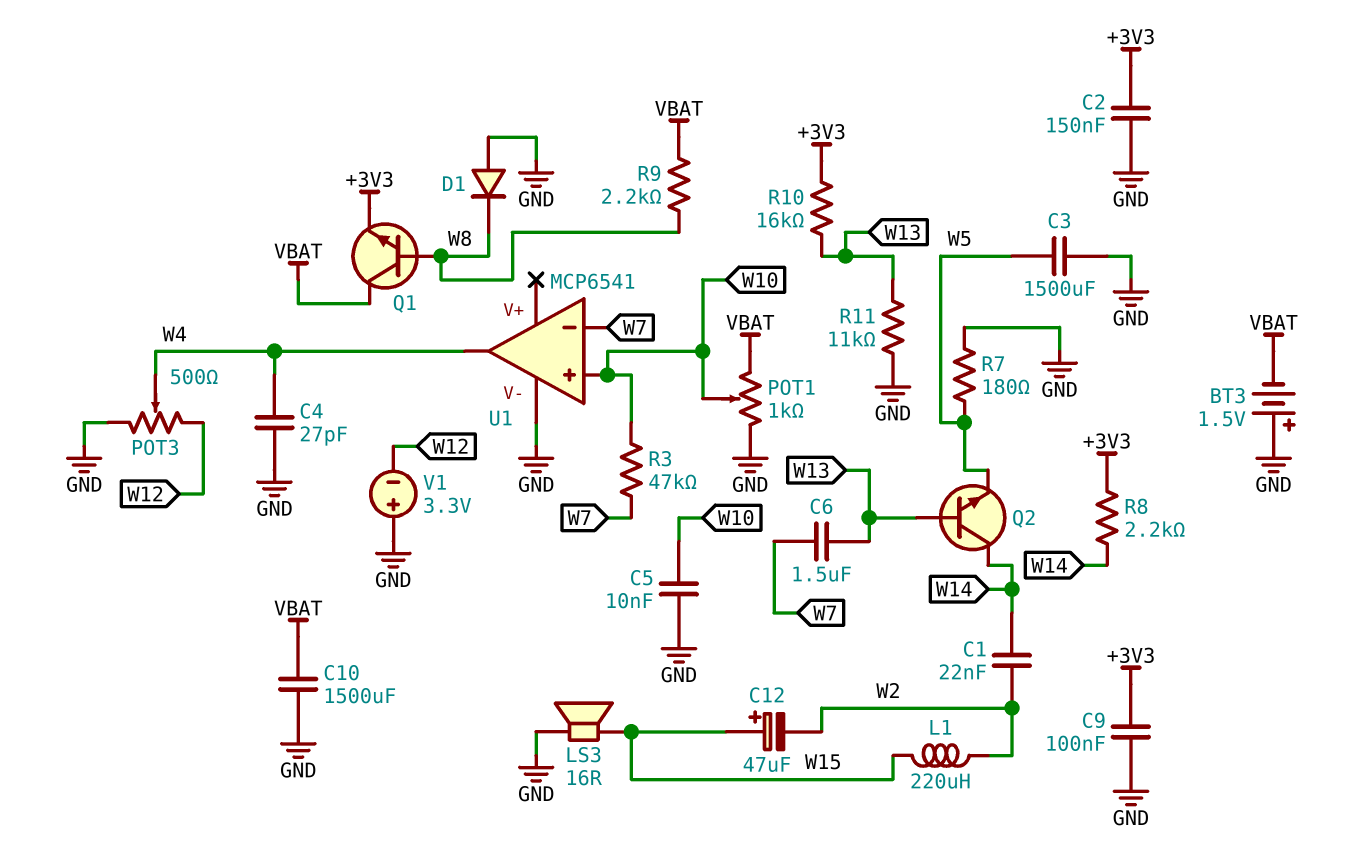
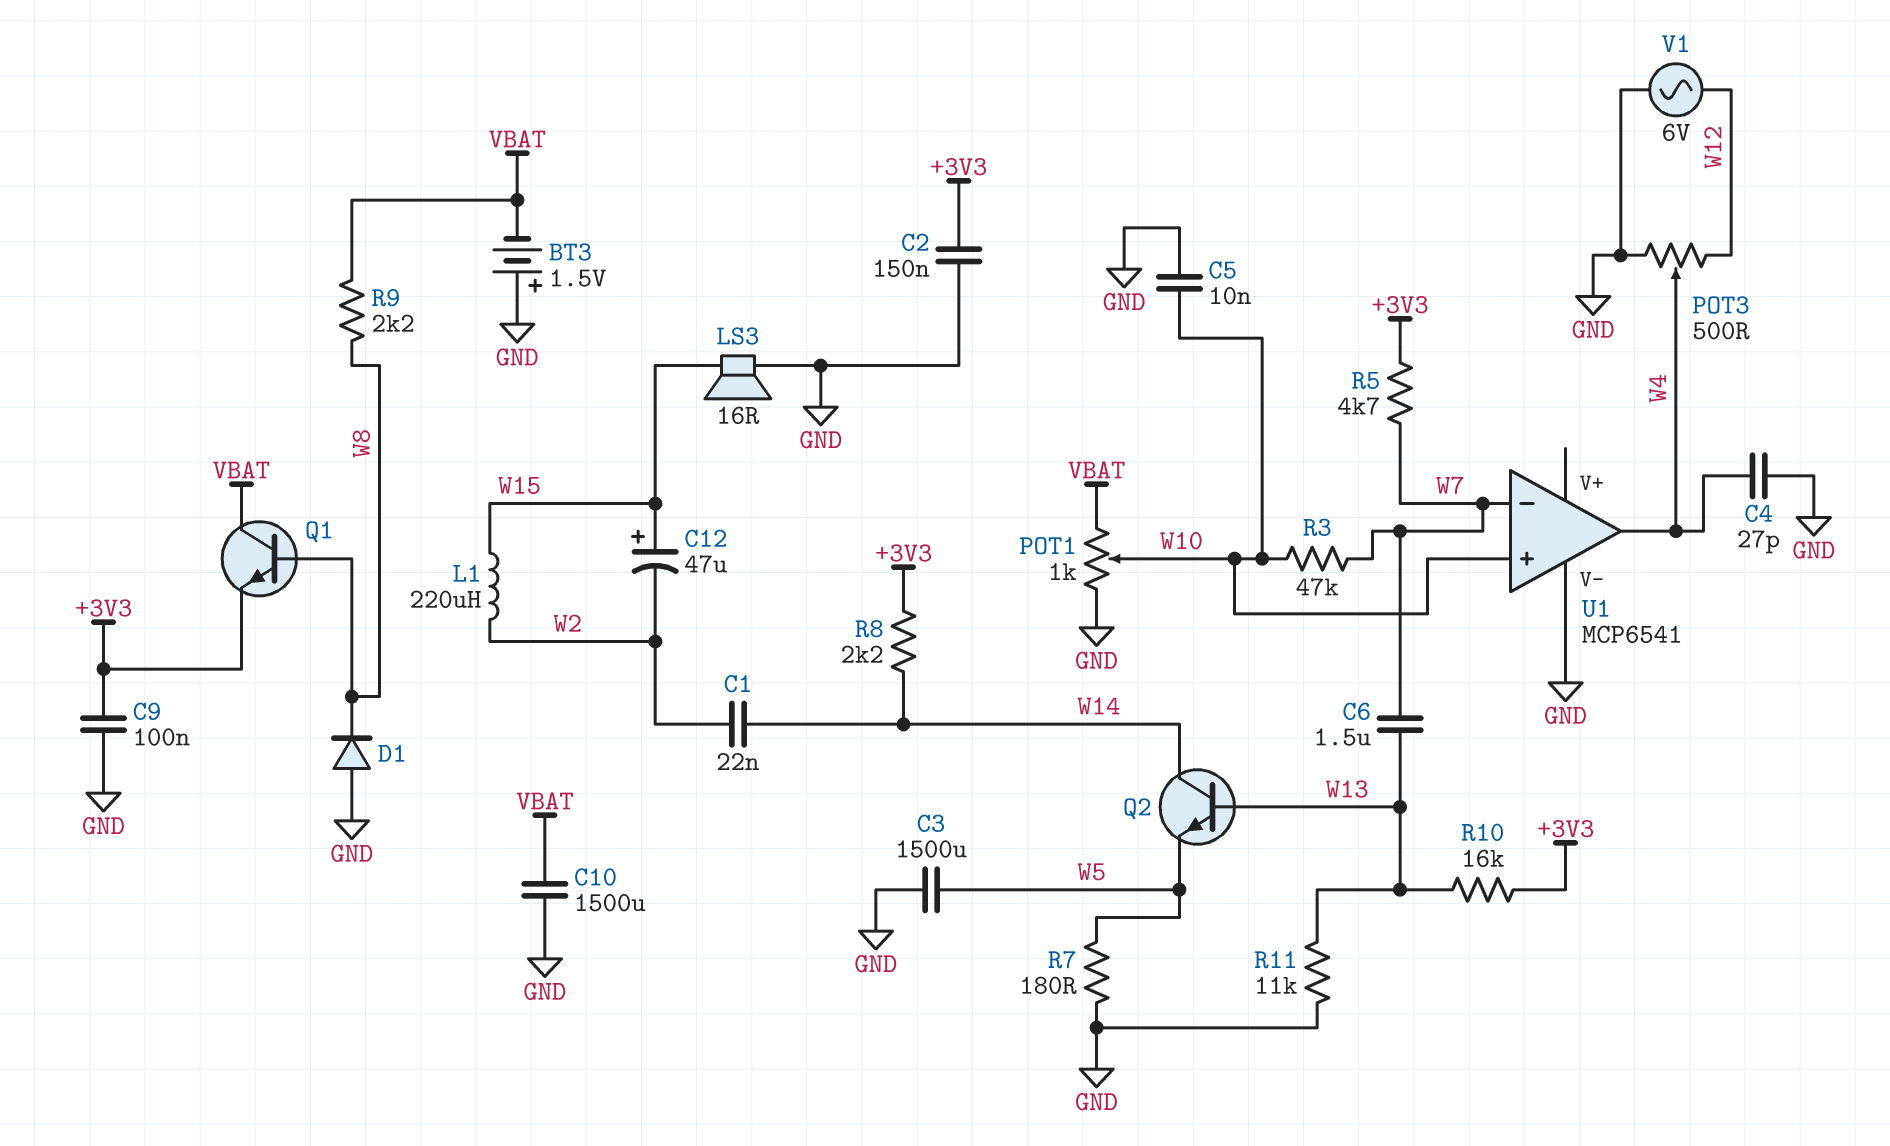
R5: none -> 4.7k (+3V3, W7)
V1: 3.3V (plus GND, minus W12) -> AC 6V (GND, W12)

